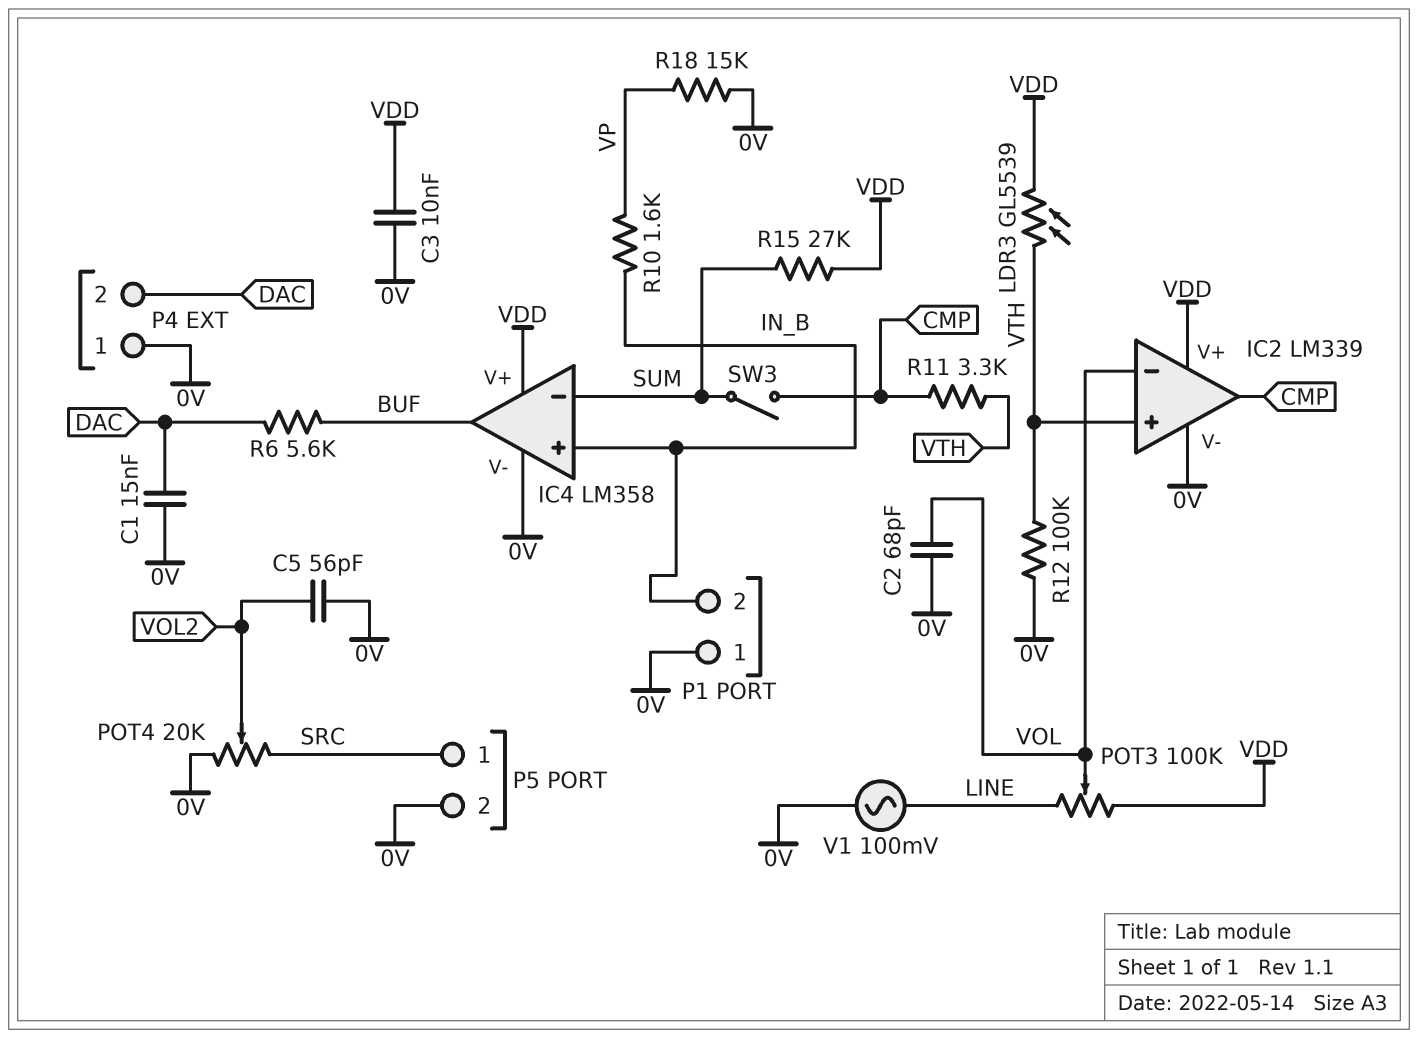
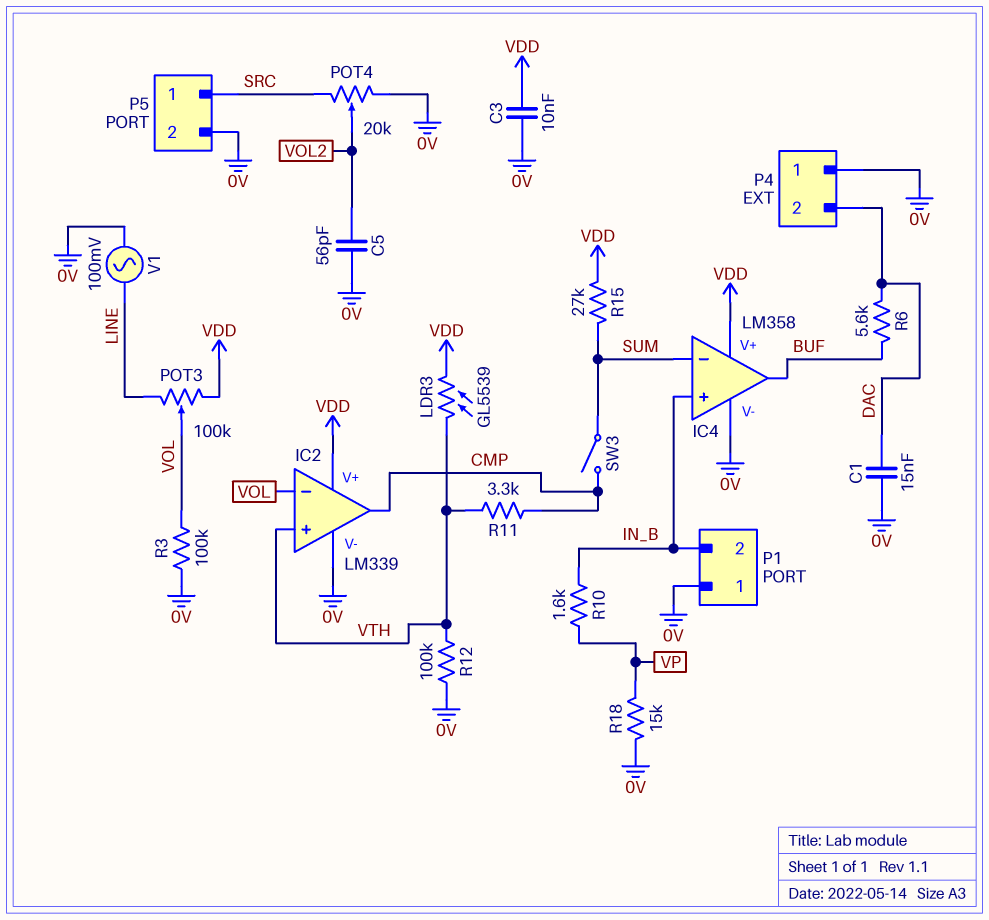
C2: 68pF (0V, VOL) -> none
R3: none -> 100k (0V, VOL)

